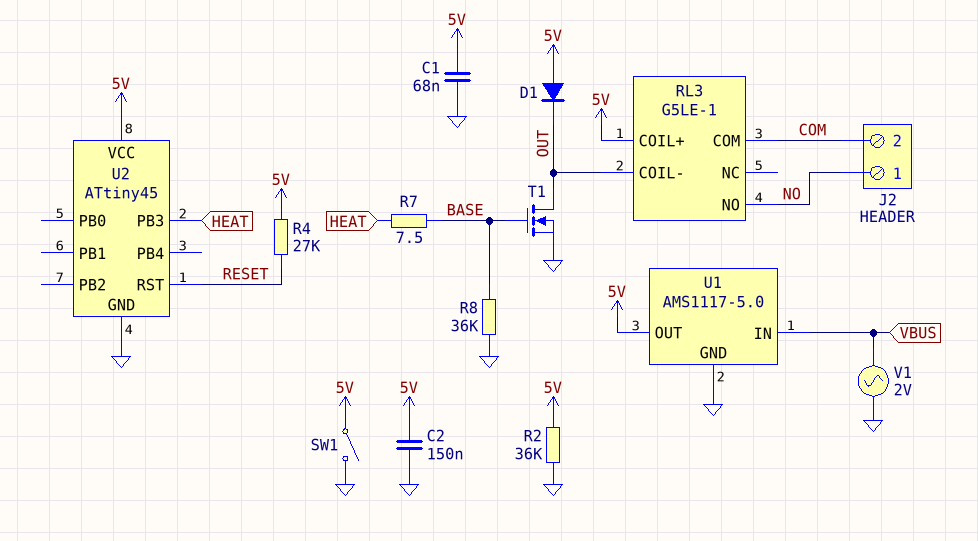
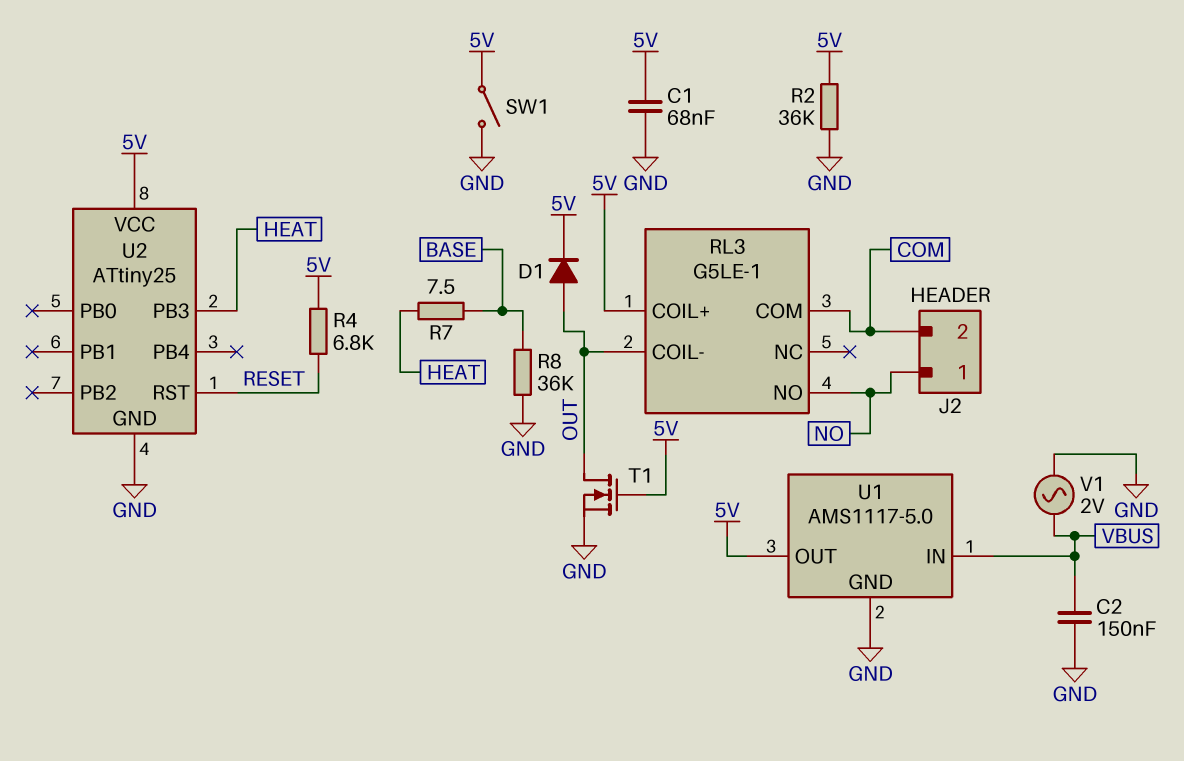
C2: 150nF (5V, GND) -> 150nF (GND, VBUS)
D1: diode (A 5V, K OUT) -> diode (A OUT, K 5V)
R4: 27k (5V, RESET) -> 6.8k (5V, RESET)
T1: NMOS (G BASE, D OUT, S GND) -> NMOS (G 5V, D OUT, S GND)
U2: ATtiny45 -> ATtiny25

